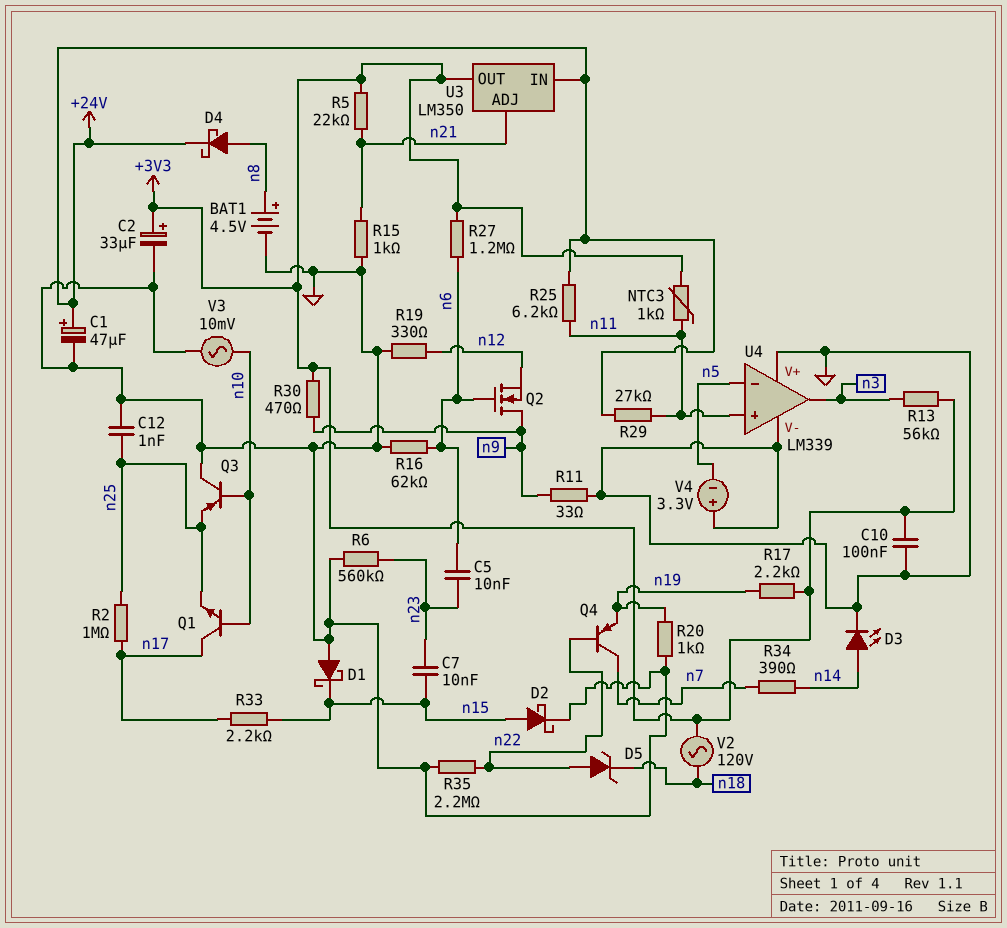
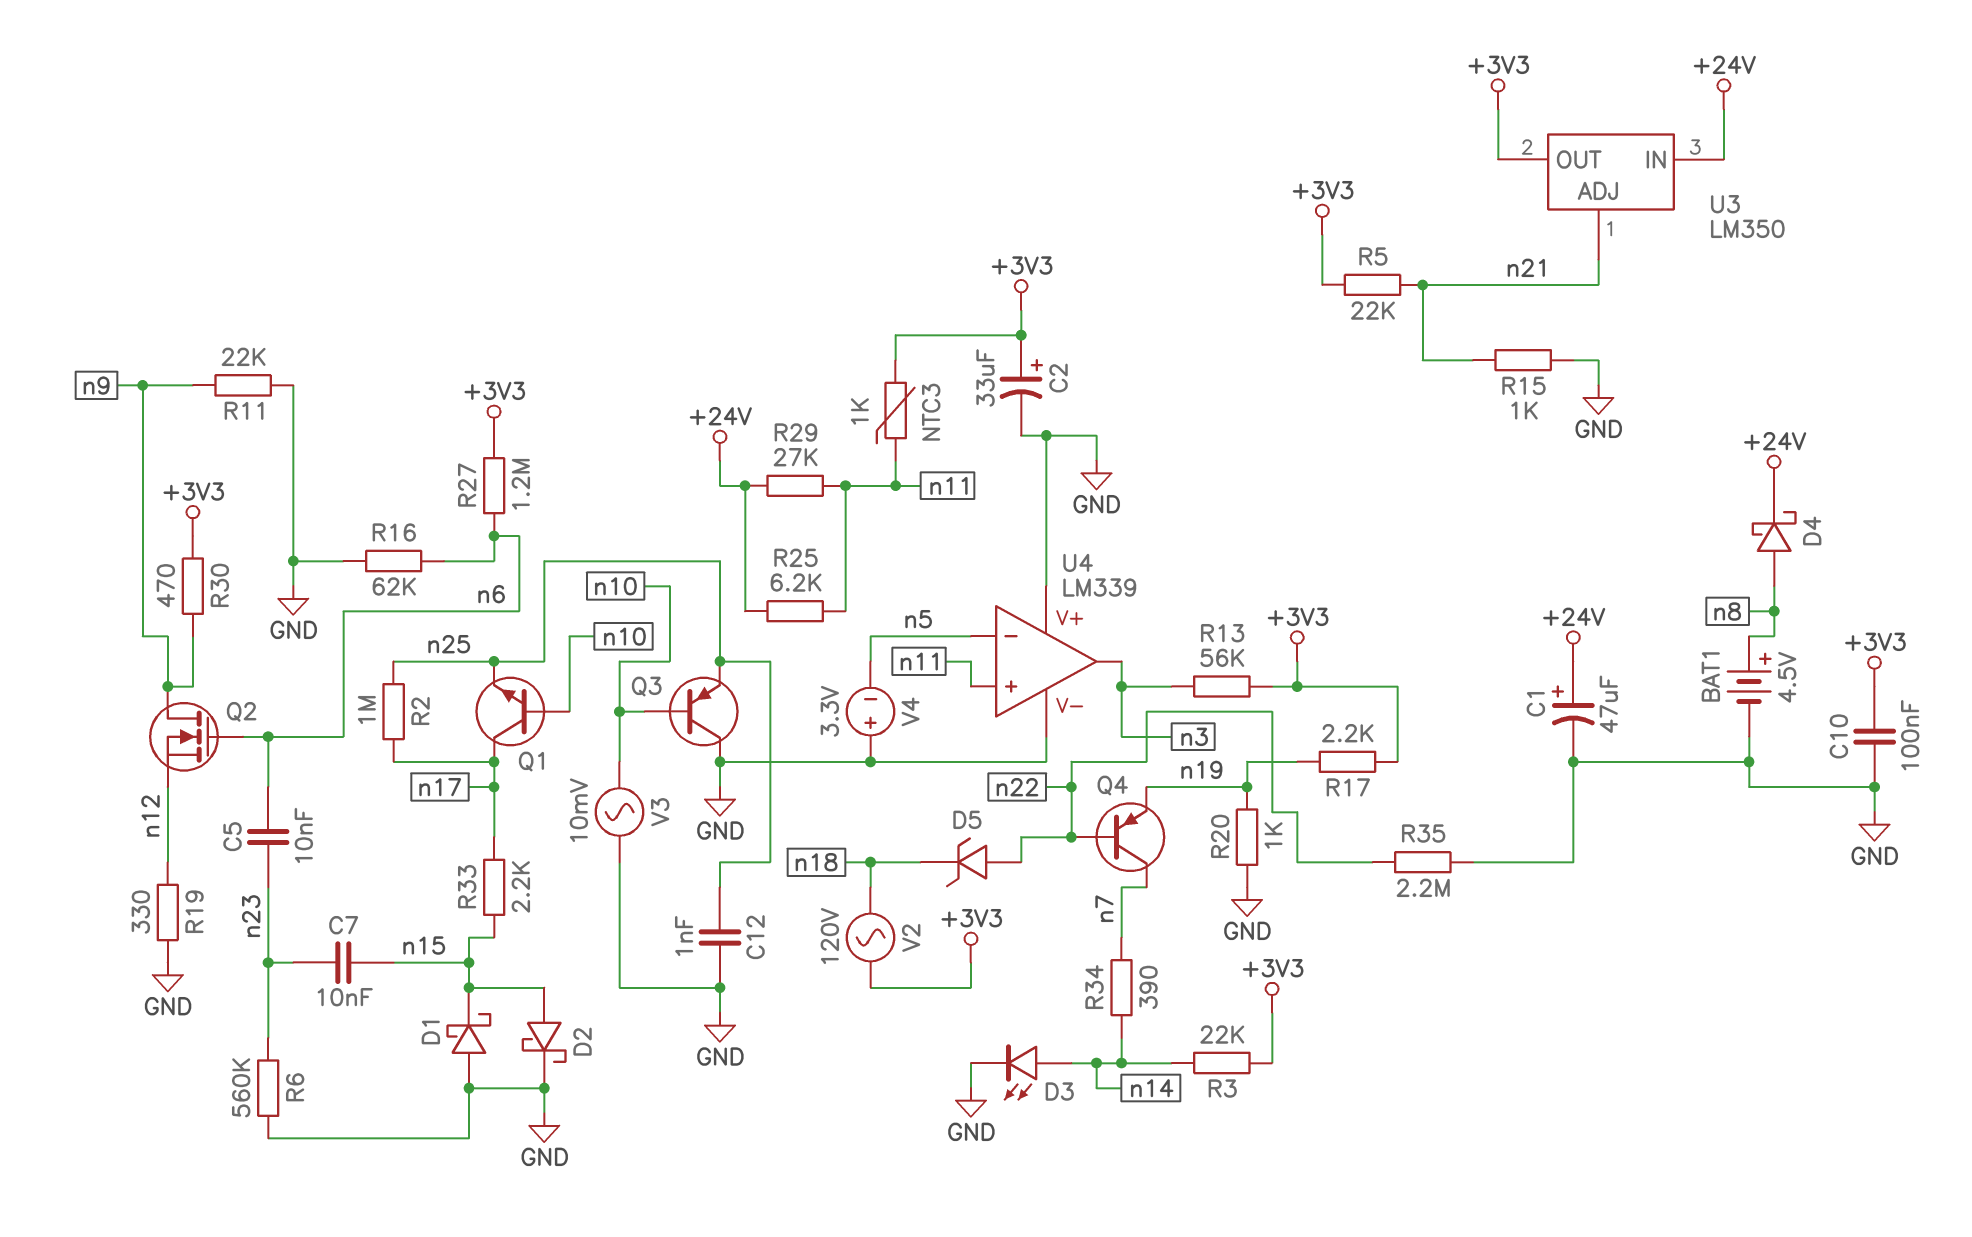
R3: none -> 22k (+3V3, n14)
R11: 33 (GND, n9) -> 22k (GND, n9)

